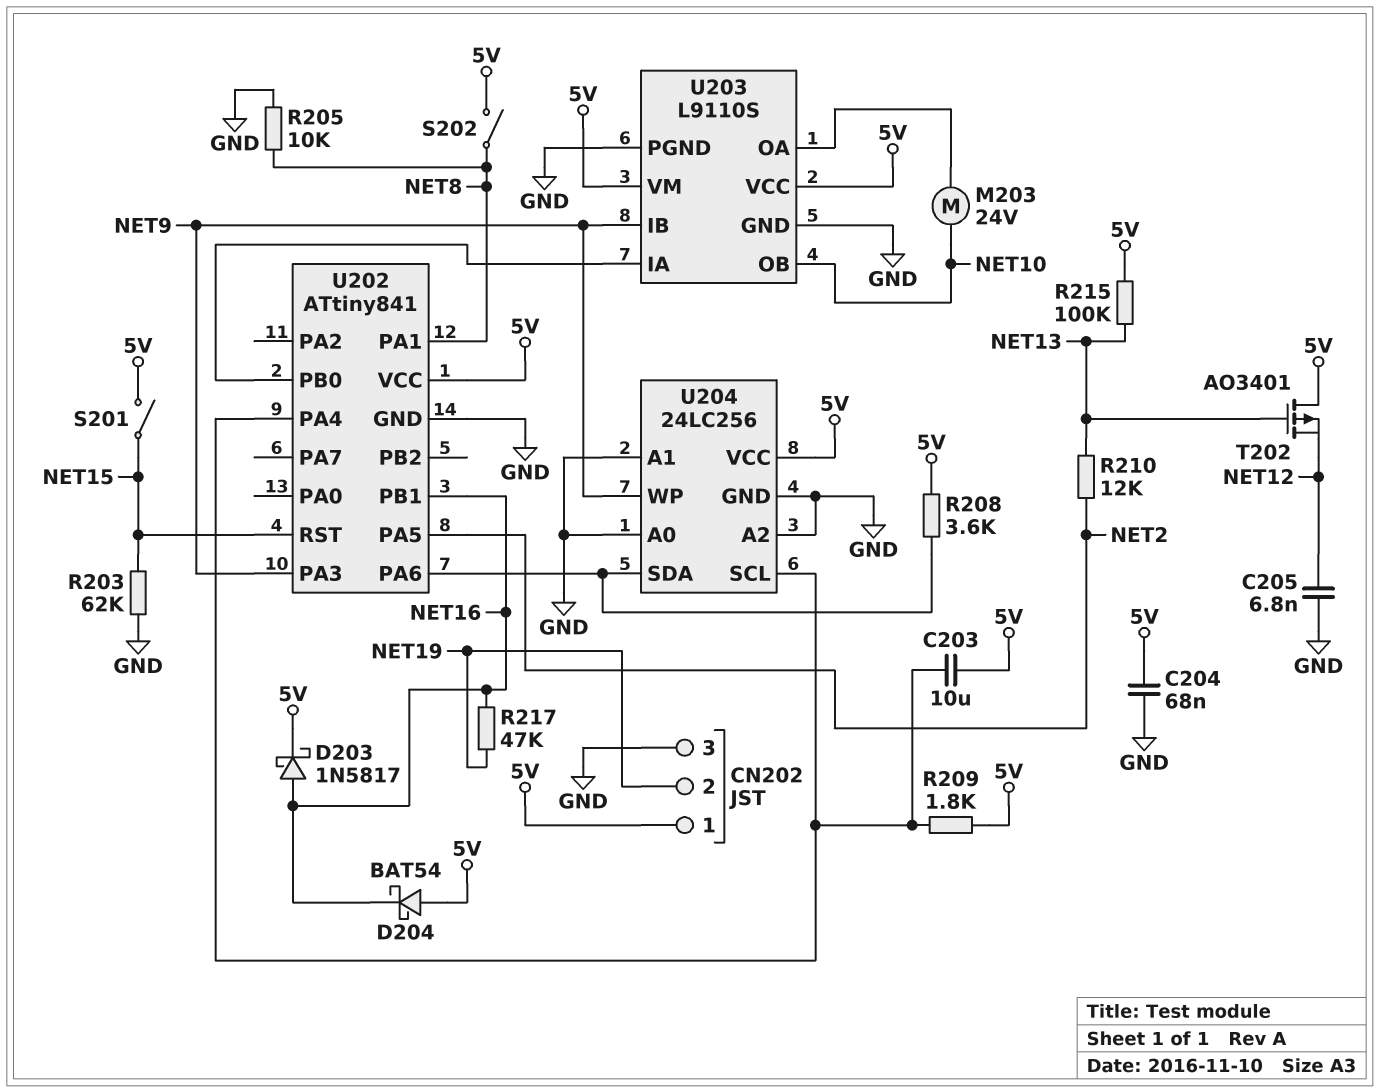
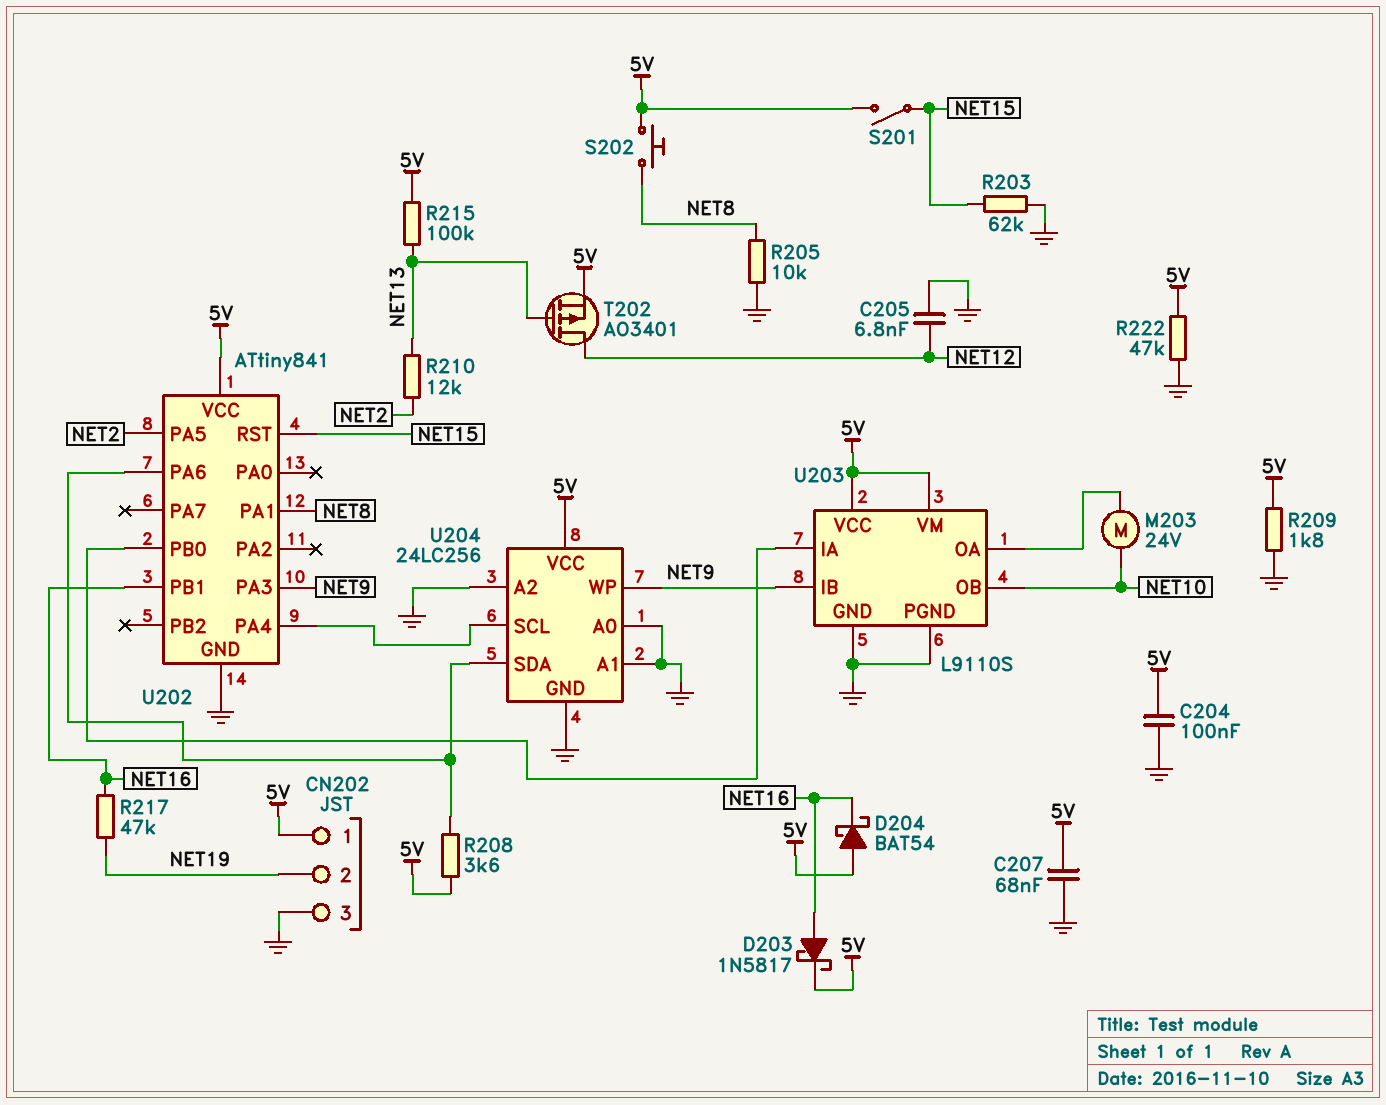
C203: 10uF (5V, U202/PA4) -> none
C204: 68nF (5V, GND) -> 100nF (5V, GND)
C207: none -> 68nF (5V, GND)
R209: 1.8k (5V, U202/PA4) -> 1.8k (5V, GND)
R222: none -> 47k (5V, GND)
S202: switch (5V, NET8) -> button (5V, NET8)
T202: PMOS AO3401 (G NET13, D 5V, S NET12) -> PMOS AO3401 (G NET13, D NET12, S 5V)

